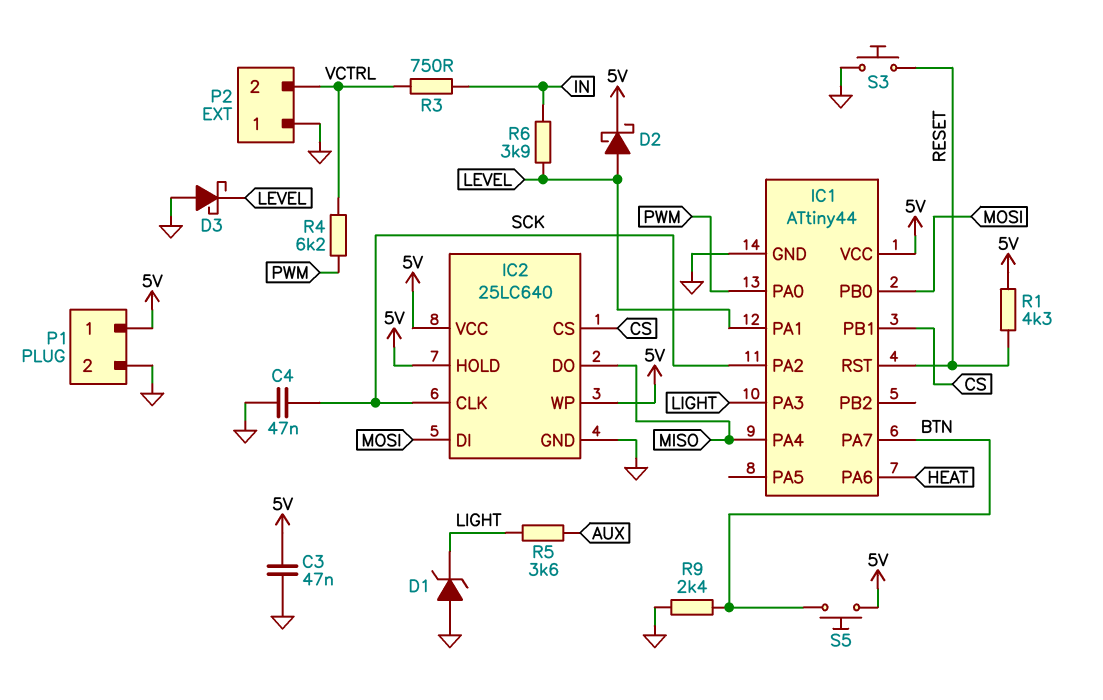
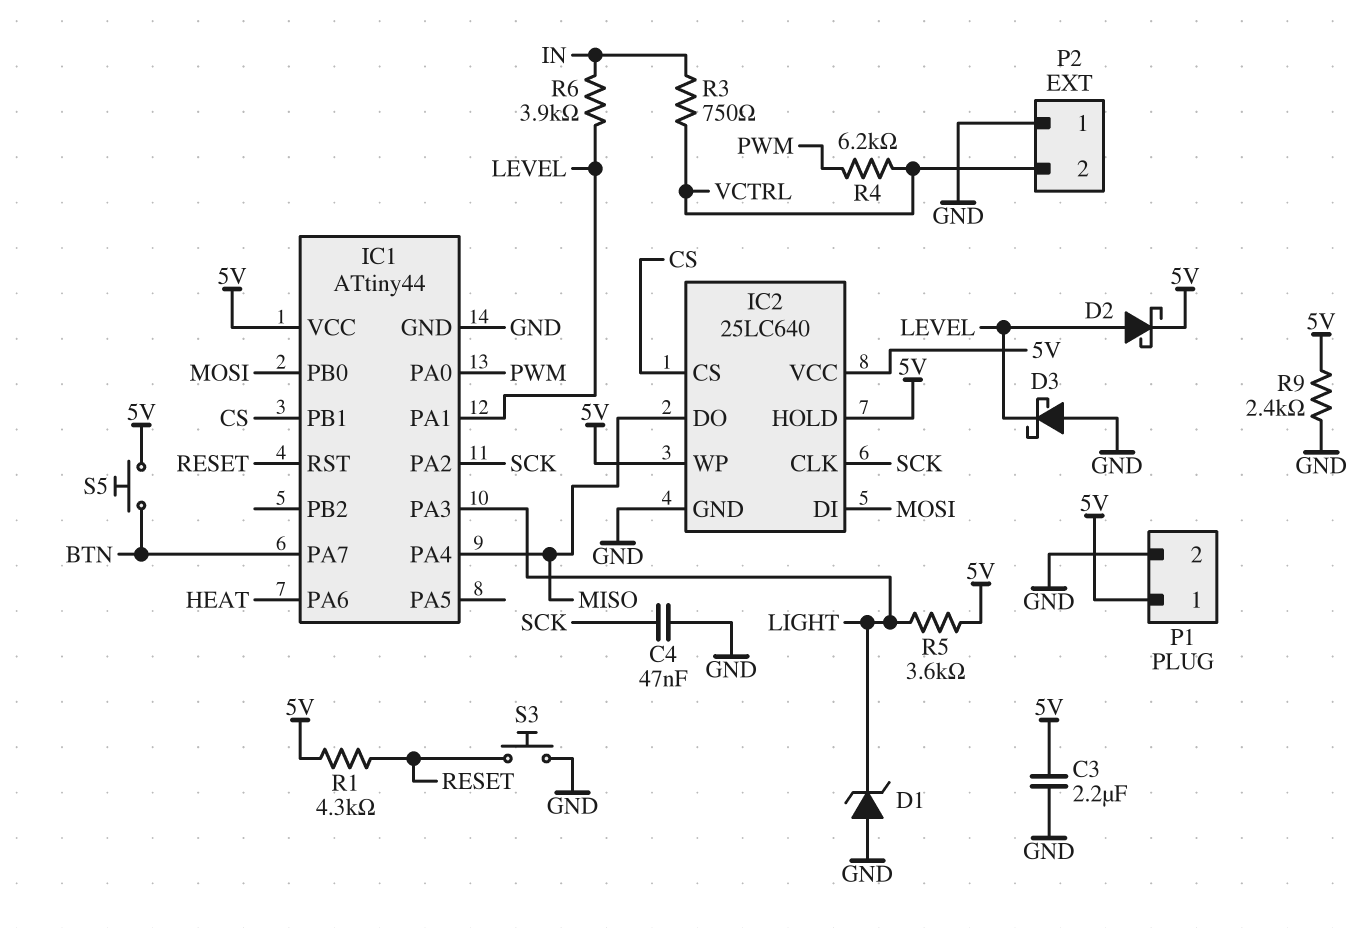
C3: 47nF (5V, GND) -> 2.2uF (5V, GND)
R5: 3.6k (AUX, LIGHT) -> 3.6k (5V, LIGHT)
R9: 2.4k (BTN, GND) -> 2.4k (5V, GND)

